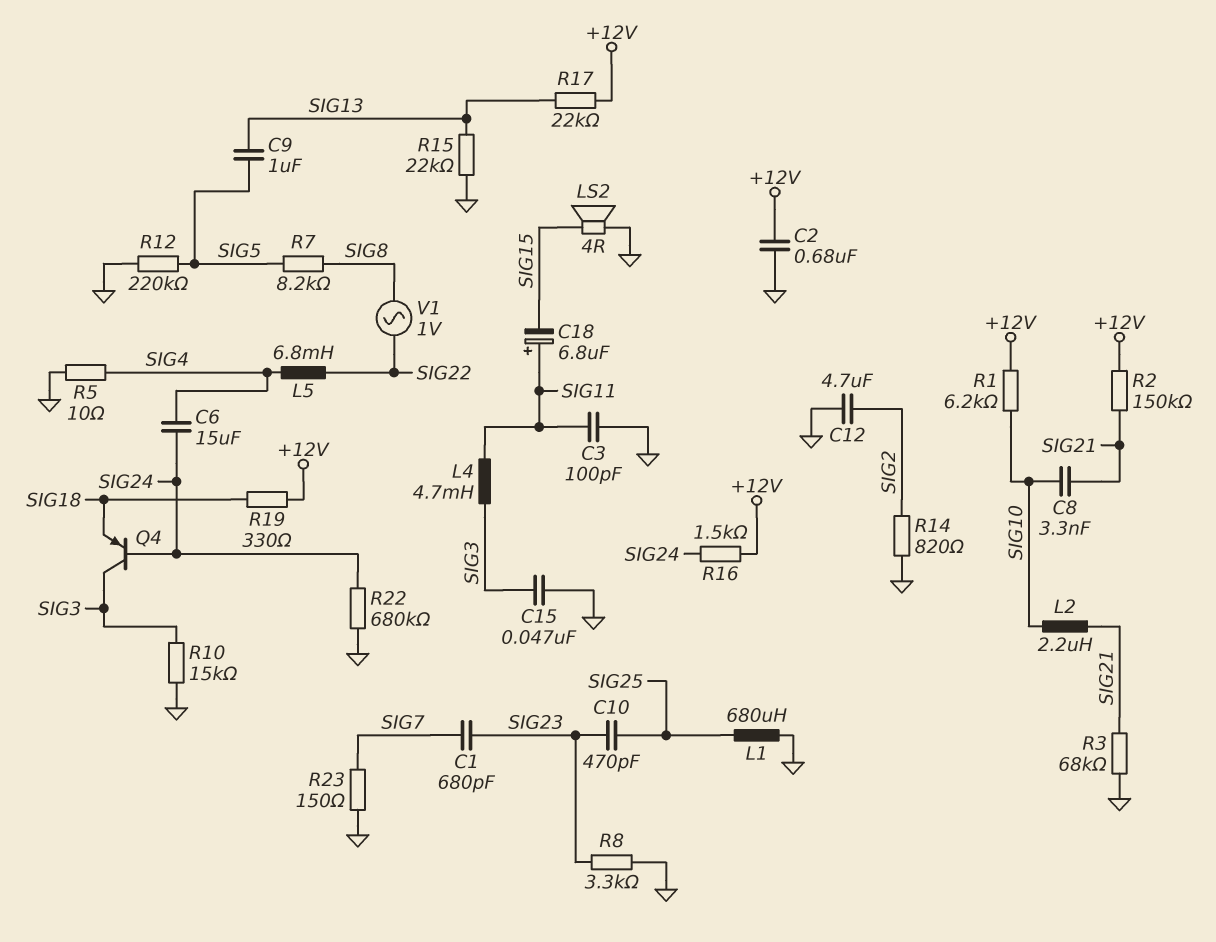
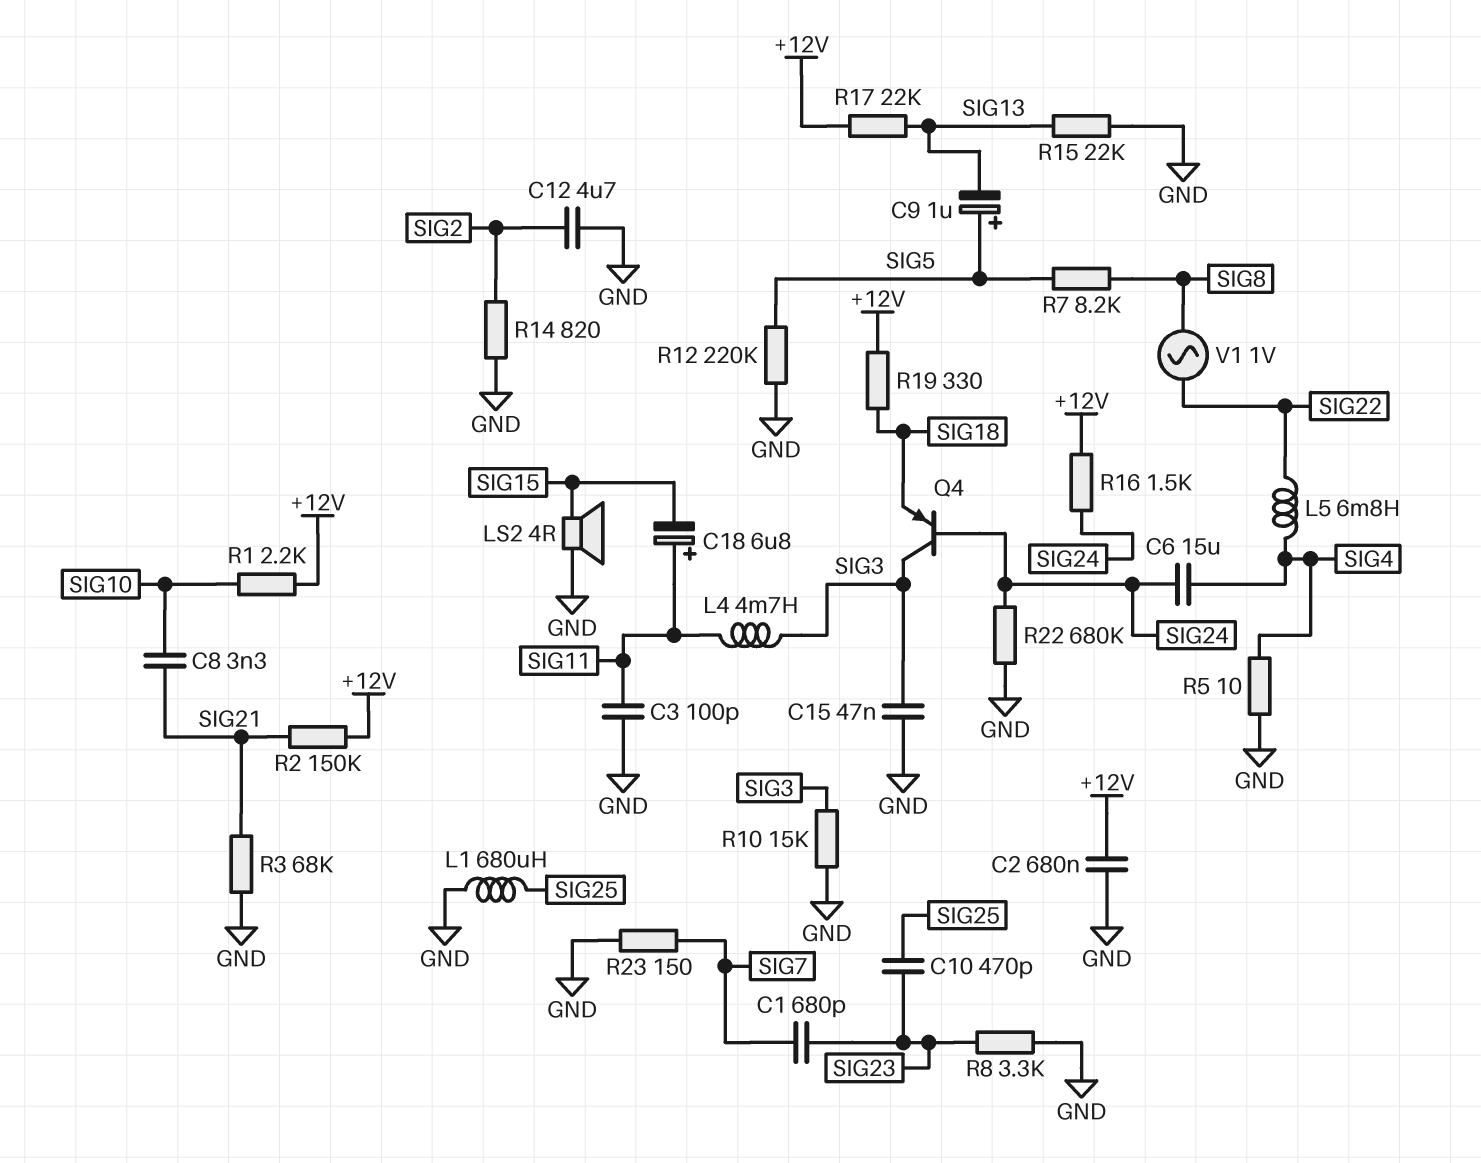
C9: 1uF (SIG5, SIG13) -> 1uF (plus SIG5, minus SIG13)
L2: 2.2uH (SIG10, SIG21) -> none
R1: 6.2k (+12V, SIG10) -> 2.2k (+12V, SIG10)

